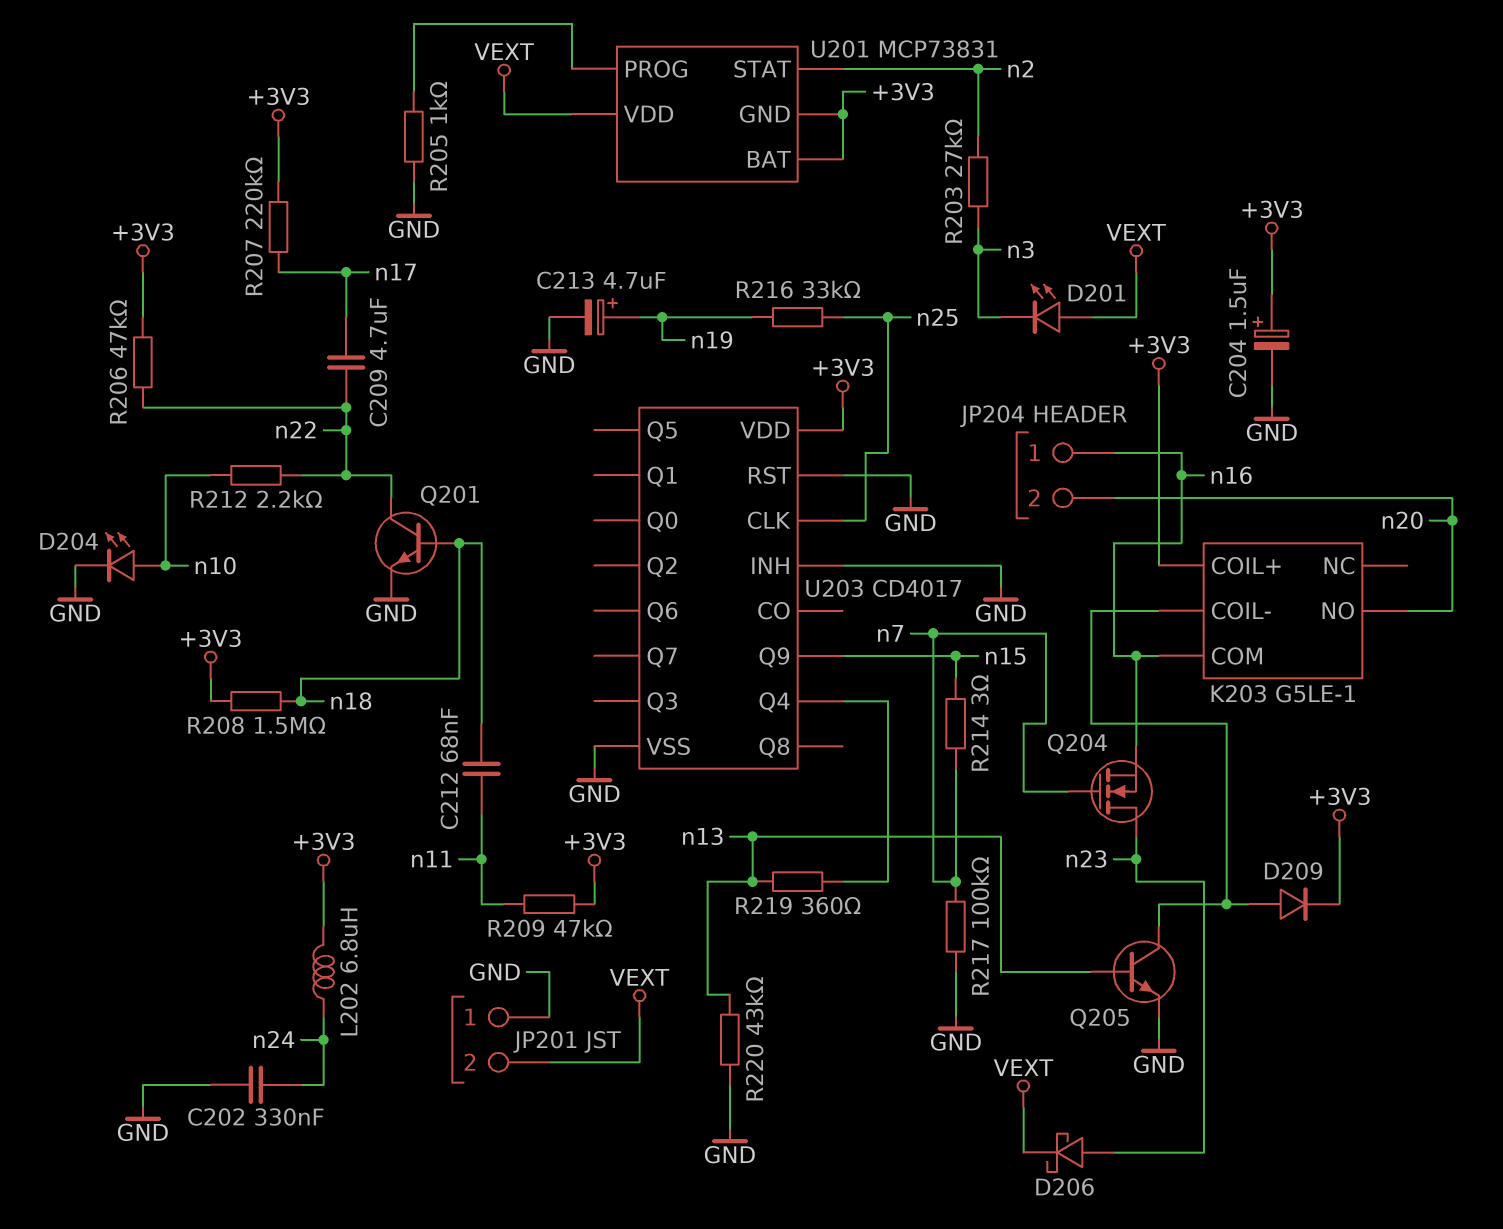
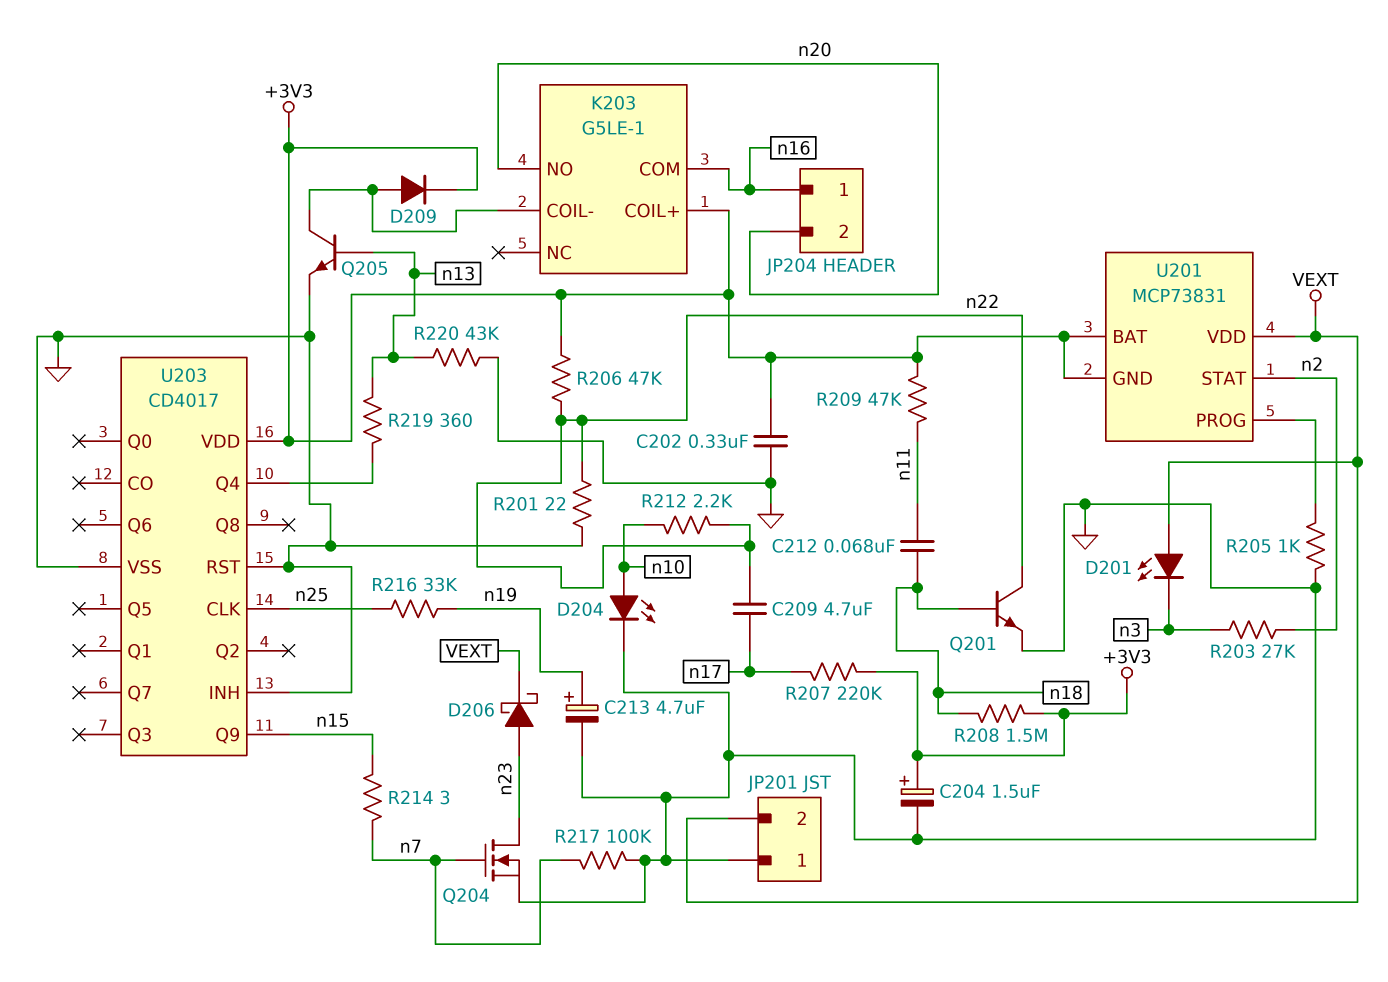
C202: 330nF (GND, n24) -> 330nF (+3V3, GND)
L202: 6.8uH (+3V3, n24) -> none
Q204: NMOS (G n7, D n23, S n16) -> NMOS (G n7, D n23, S GND)
R201: none -> 22 (GND, n22)

